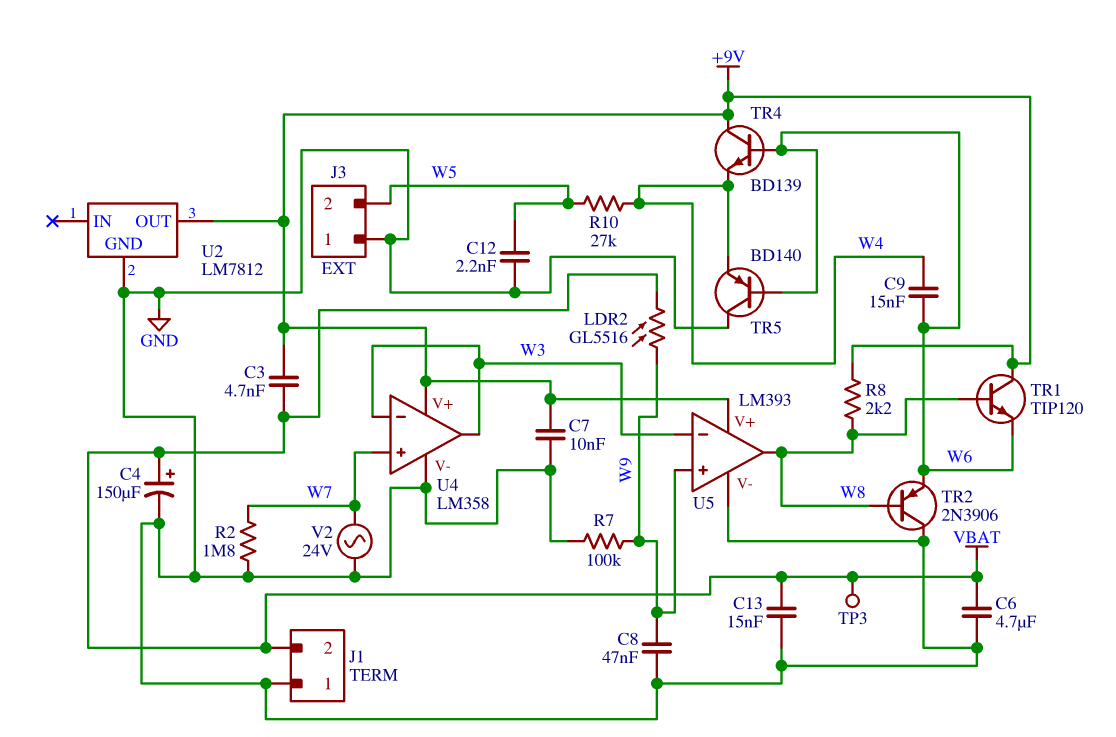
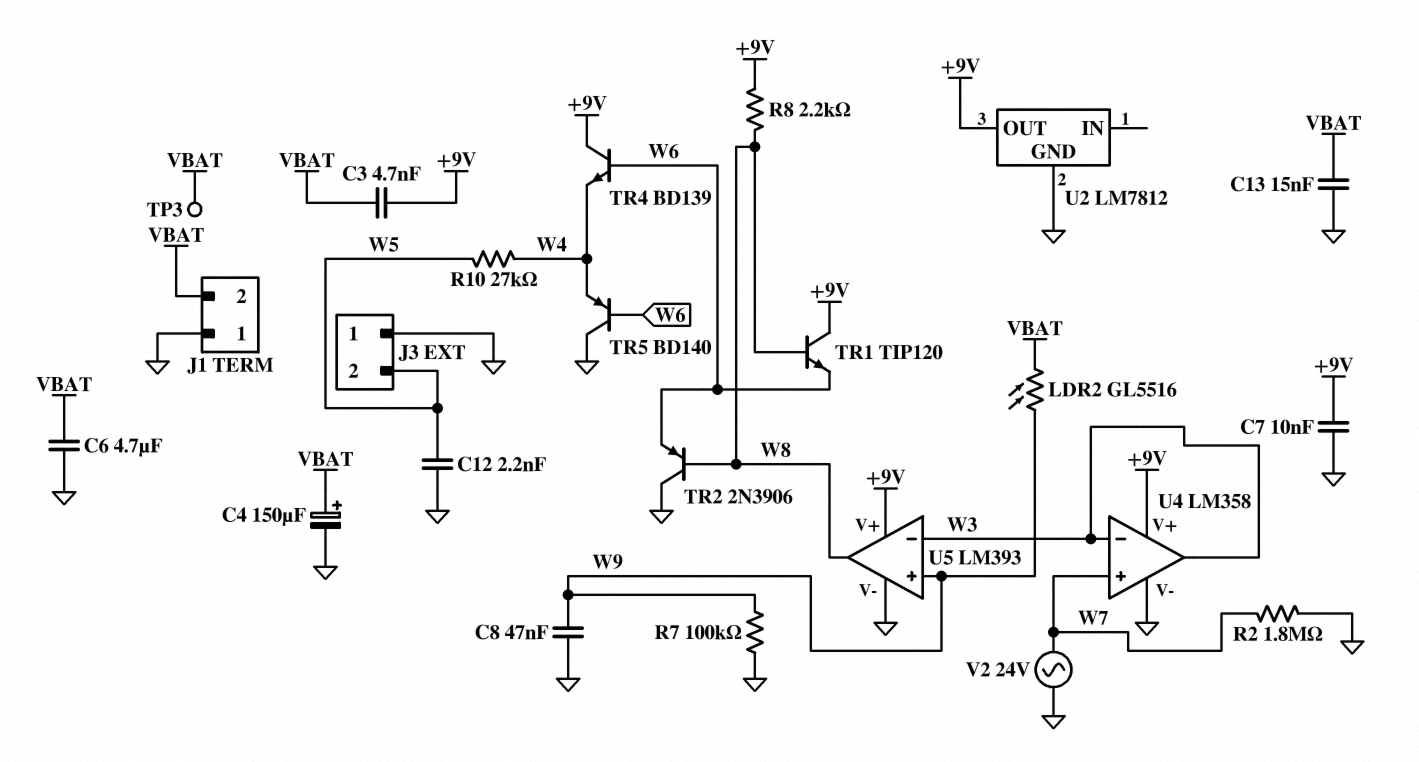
C9: 15nF (W4, W6) -> none

